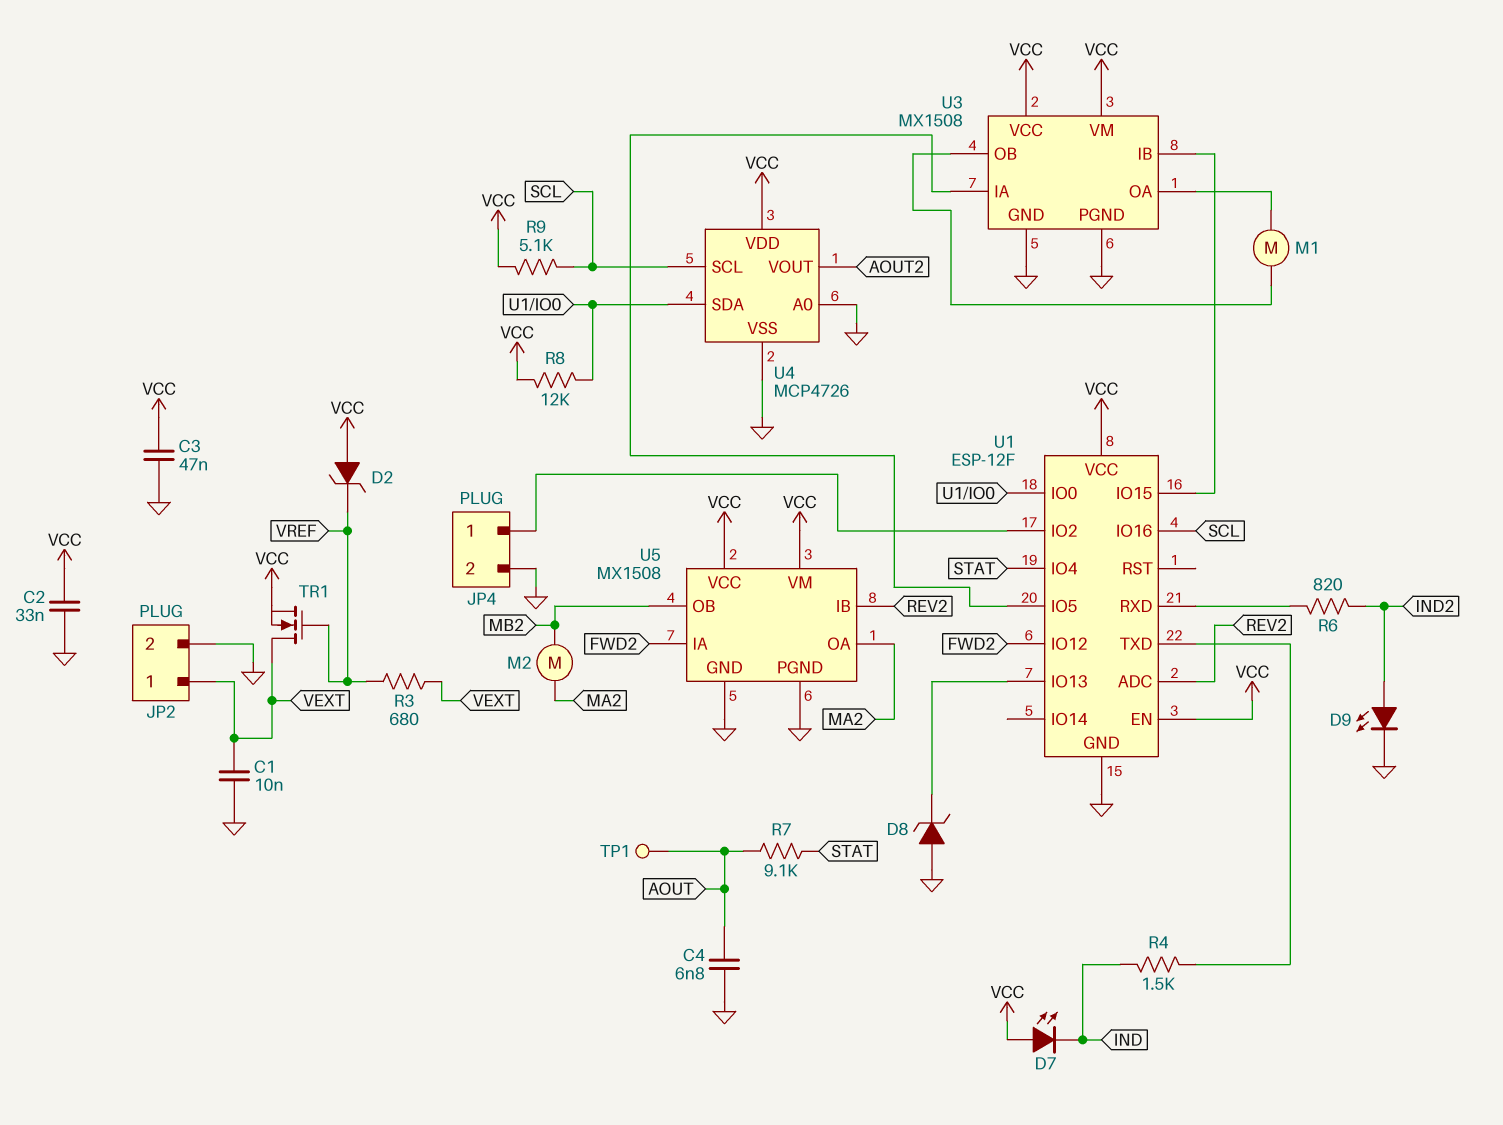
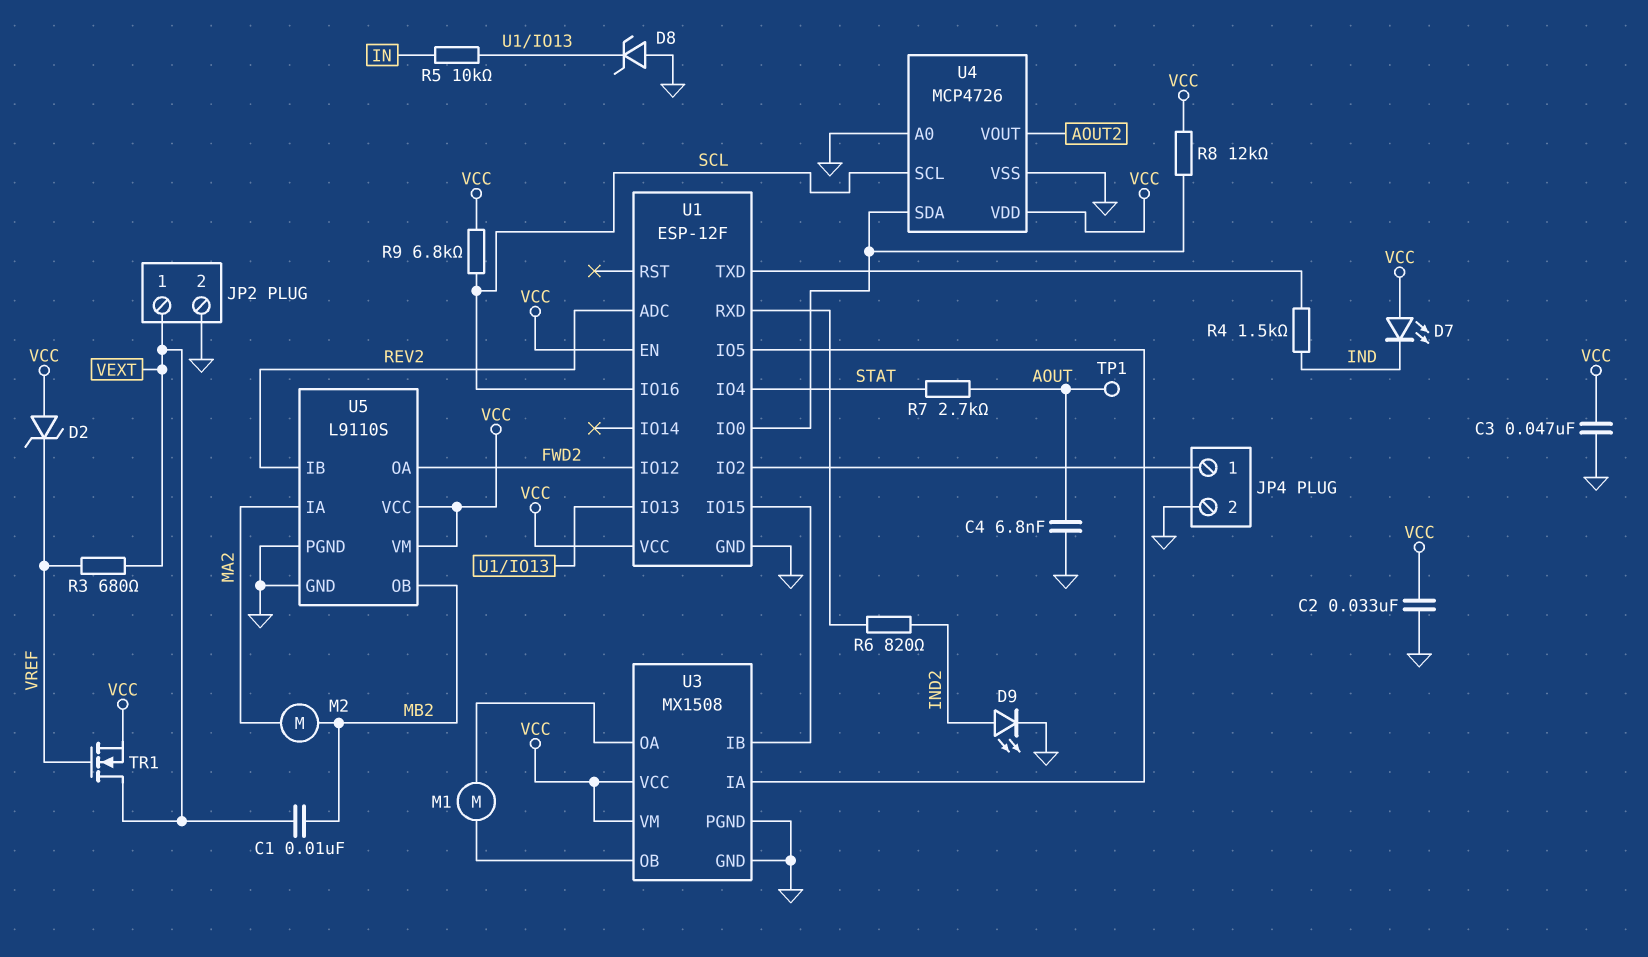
C1: 10nF (GND, VEXT) -> 10nF (MB2, VEXT)
R5: none -> 10k (IN, U1/IO13)
R7: 9.1k (AOUT, STAT) -> 2.7k (AOUT, STAT)
R9: 5.1k (SCL, VCC) -> 6.8k (SCL, VCC)
U5: MX1508 -> L9110S
U5 pin IA: FWD2 -> MA2
U5 pin OA: MA2 -> FWD2

